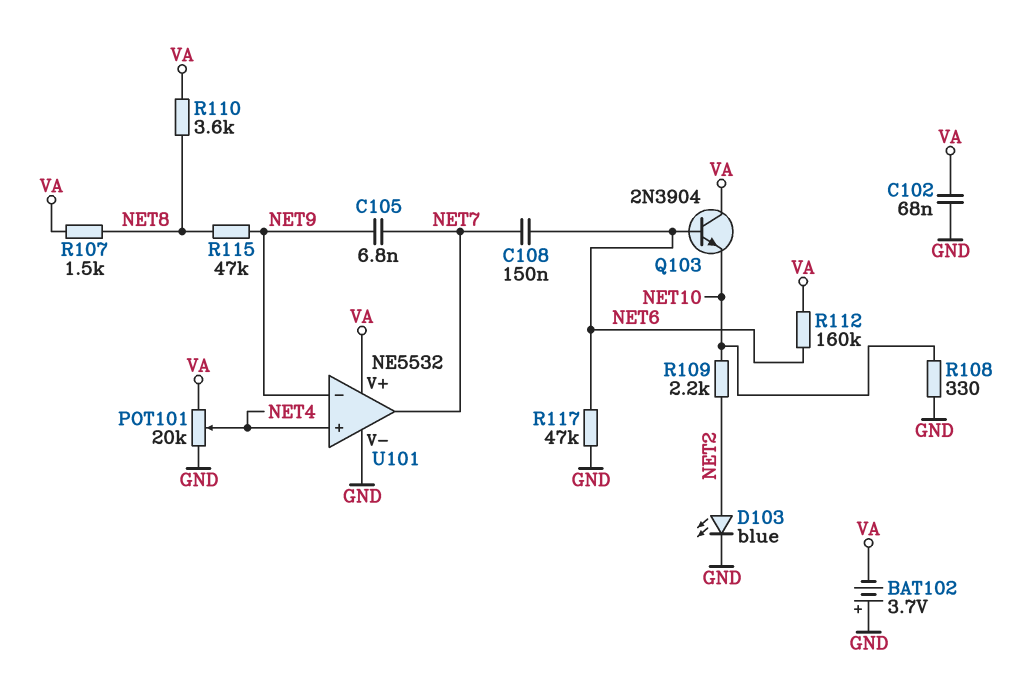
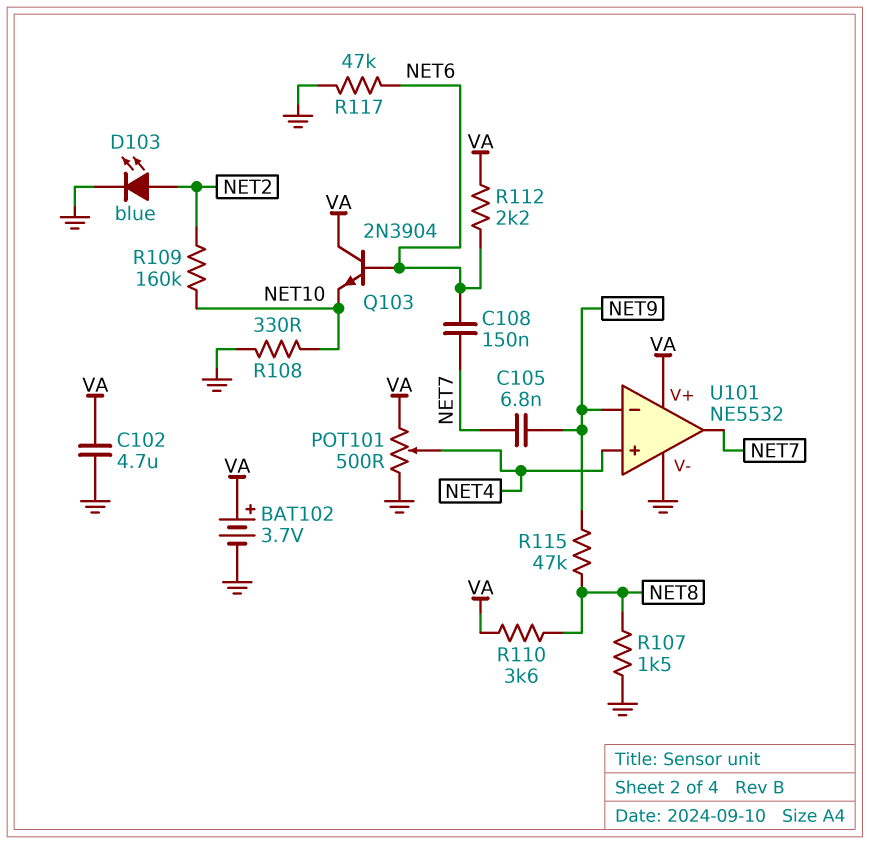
BAT102: 3.7V (plus GND, minus VA) -> 3.7V (plus VA, minus GND)
C102: 68nF (GND, VA) -> 4.7uF (GND, VA)
POT101: 20k (GND, VA, wiper NET4) -> 500 (GND, VA, wiper NET4)
R107: 1.5k (NET8, VA) -> 1.5k (GND, NET8)
R109: 2.2k (NET2, NET10) -> 160k (NET2, NET10)
R112: 160k (NET6, VA) -> 2.2k (NET6, VA)

